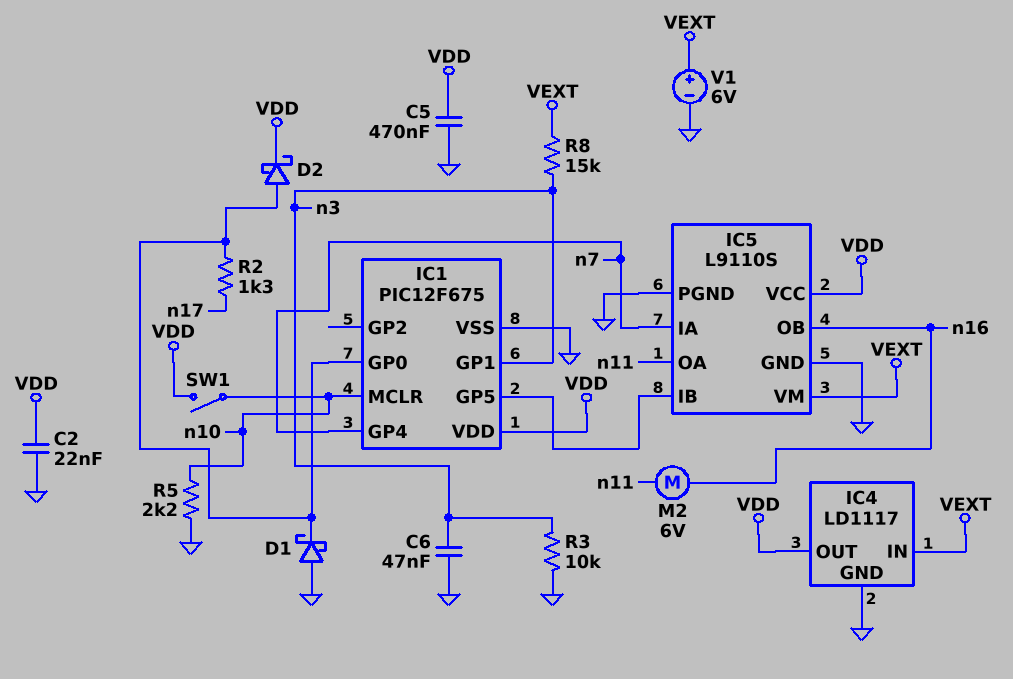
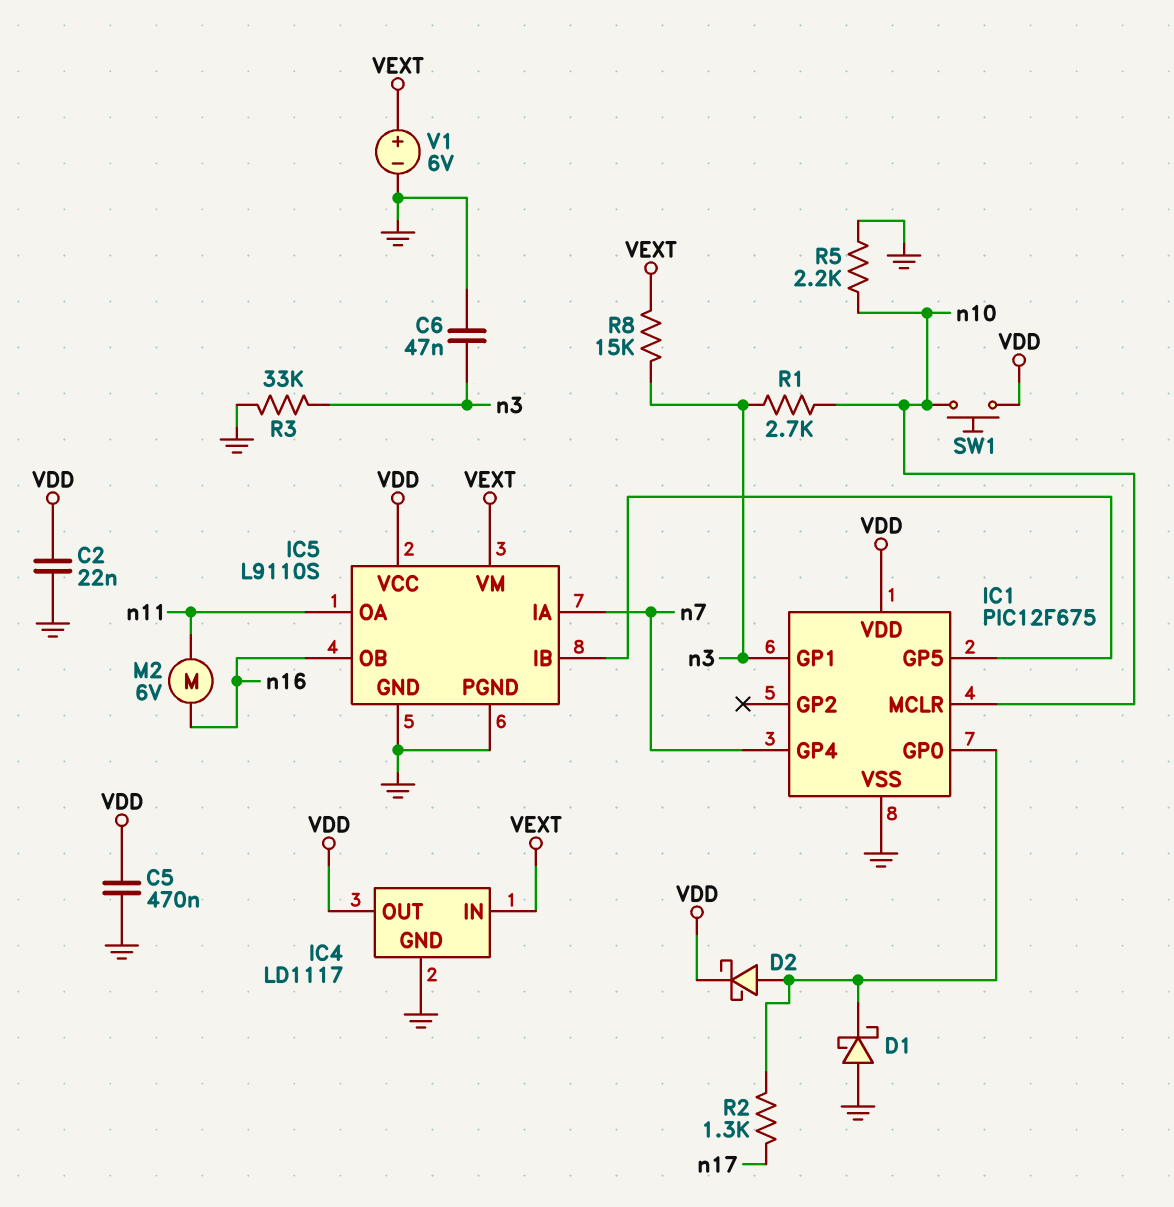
R1: none -> 2.7k (n3, n10)
R3: 10k (GND, n3) -> 33k (GND, n3)
SW1: switch (VDD, n10) -> button (VDD, n10)

